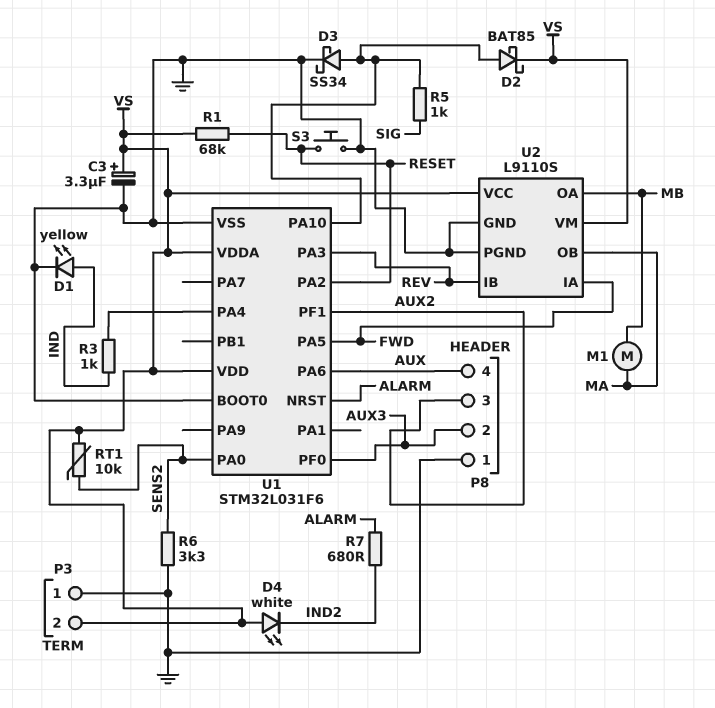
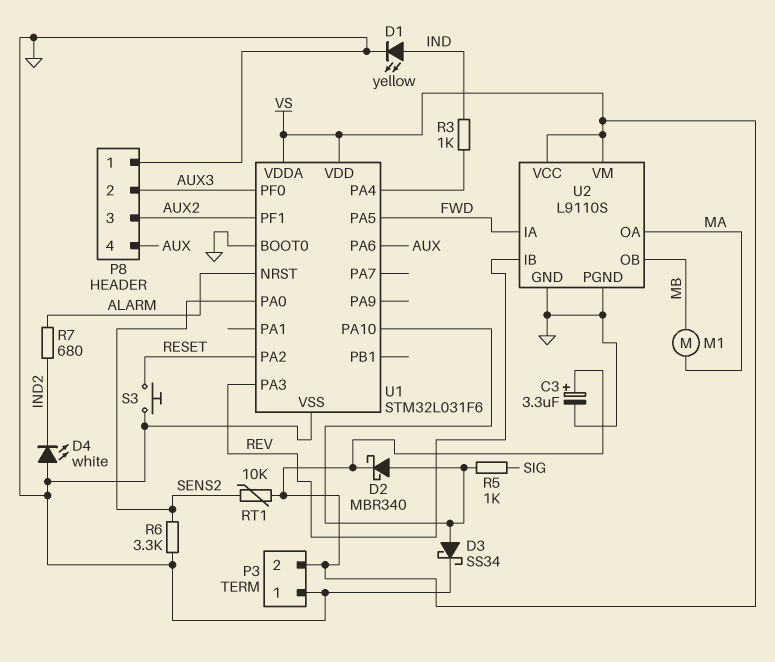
D2: schottky BAT85 (A U1/PA10, K VS) -> schottky MBR340 (A U1/PA10, K VS)
D4: LED white (A VS, K IND2) -> LED white (A GND, K IND2)
R1: 68k (RESET, VS) -> none
U2 pin OA: MB -> MA
U2 pin OB: MA -> MB

